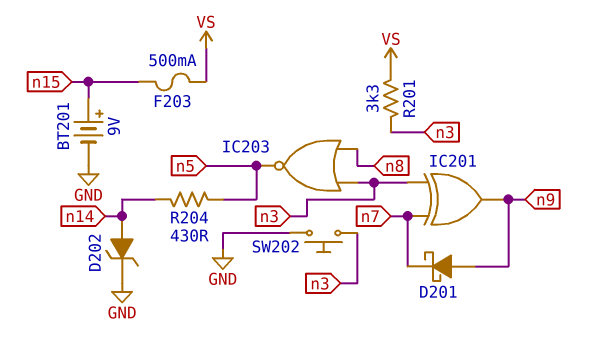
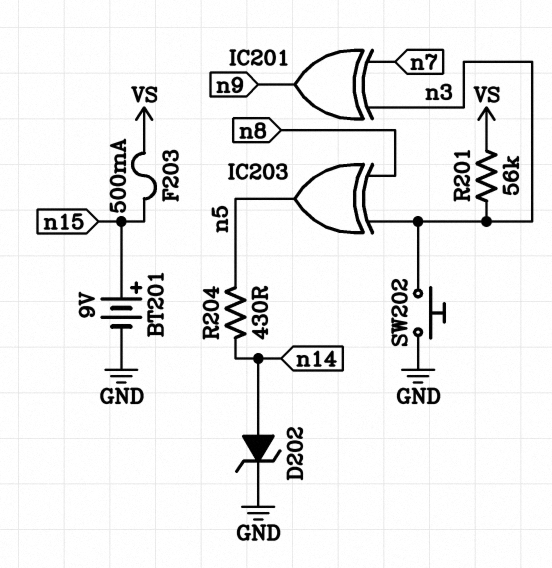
D201: schottky (A n9, K n7) -> none
IC203: NOR (in n3, in n8, out n5) -> XOR (in n3, in n8, out n5)
R201: 3.3k (VS, n3) -> 56k (VS, n3)

